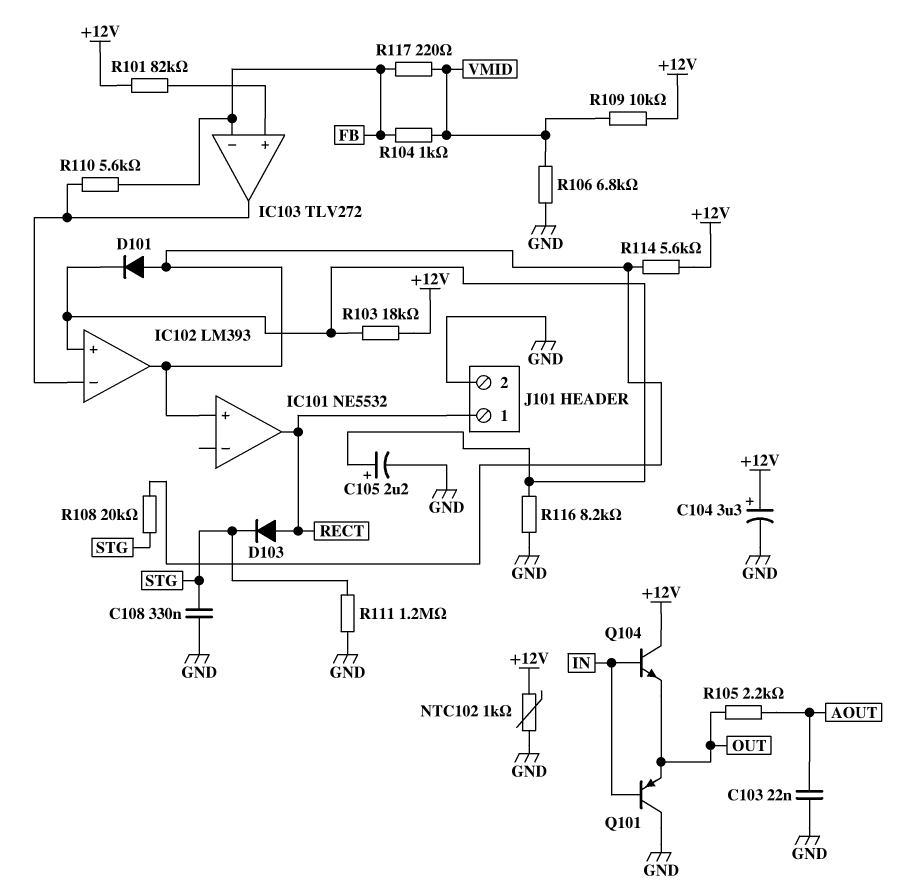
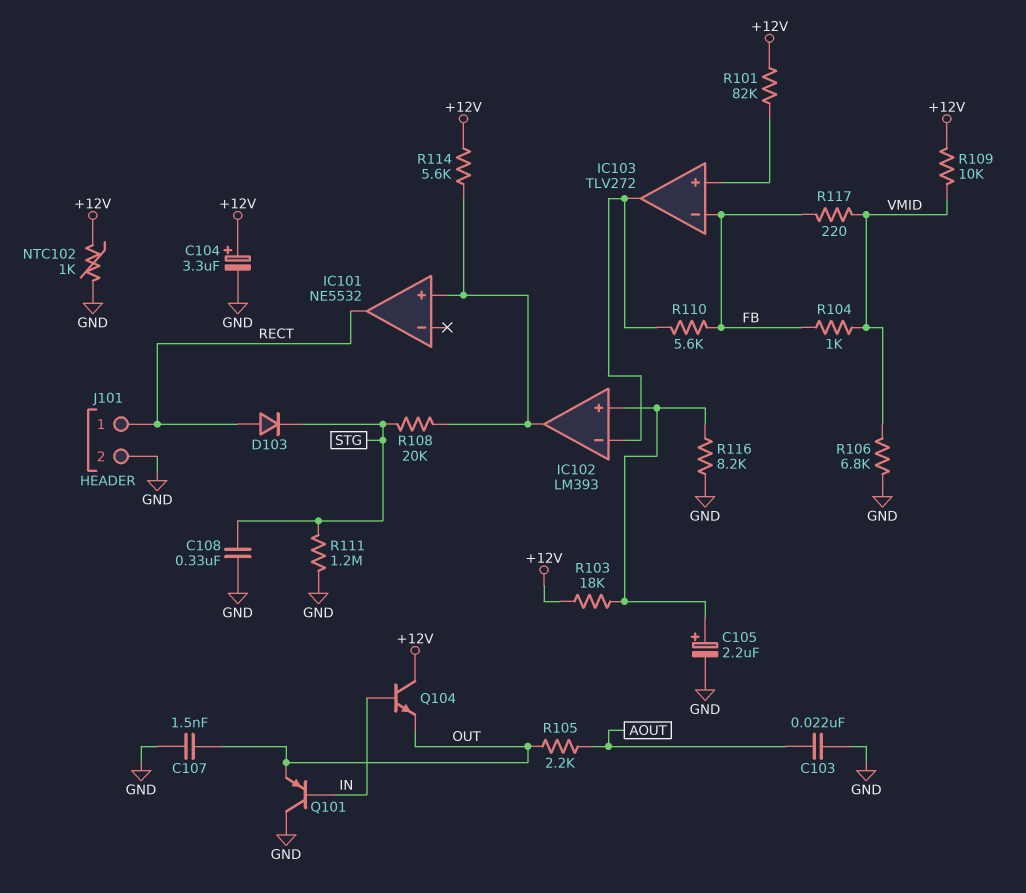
C107: none -> 1.5nF (GND, OUT)
D101: diode (A IC101/in+, K IC102/in+) -> none

